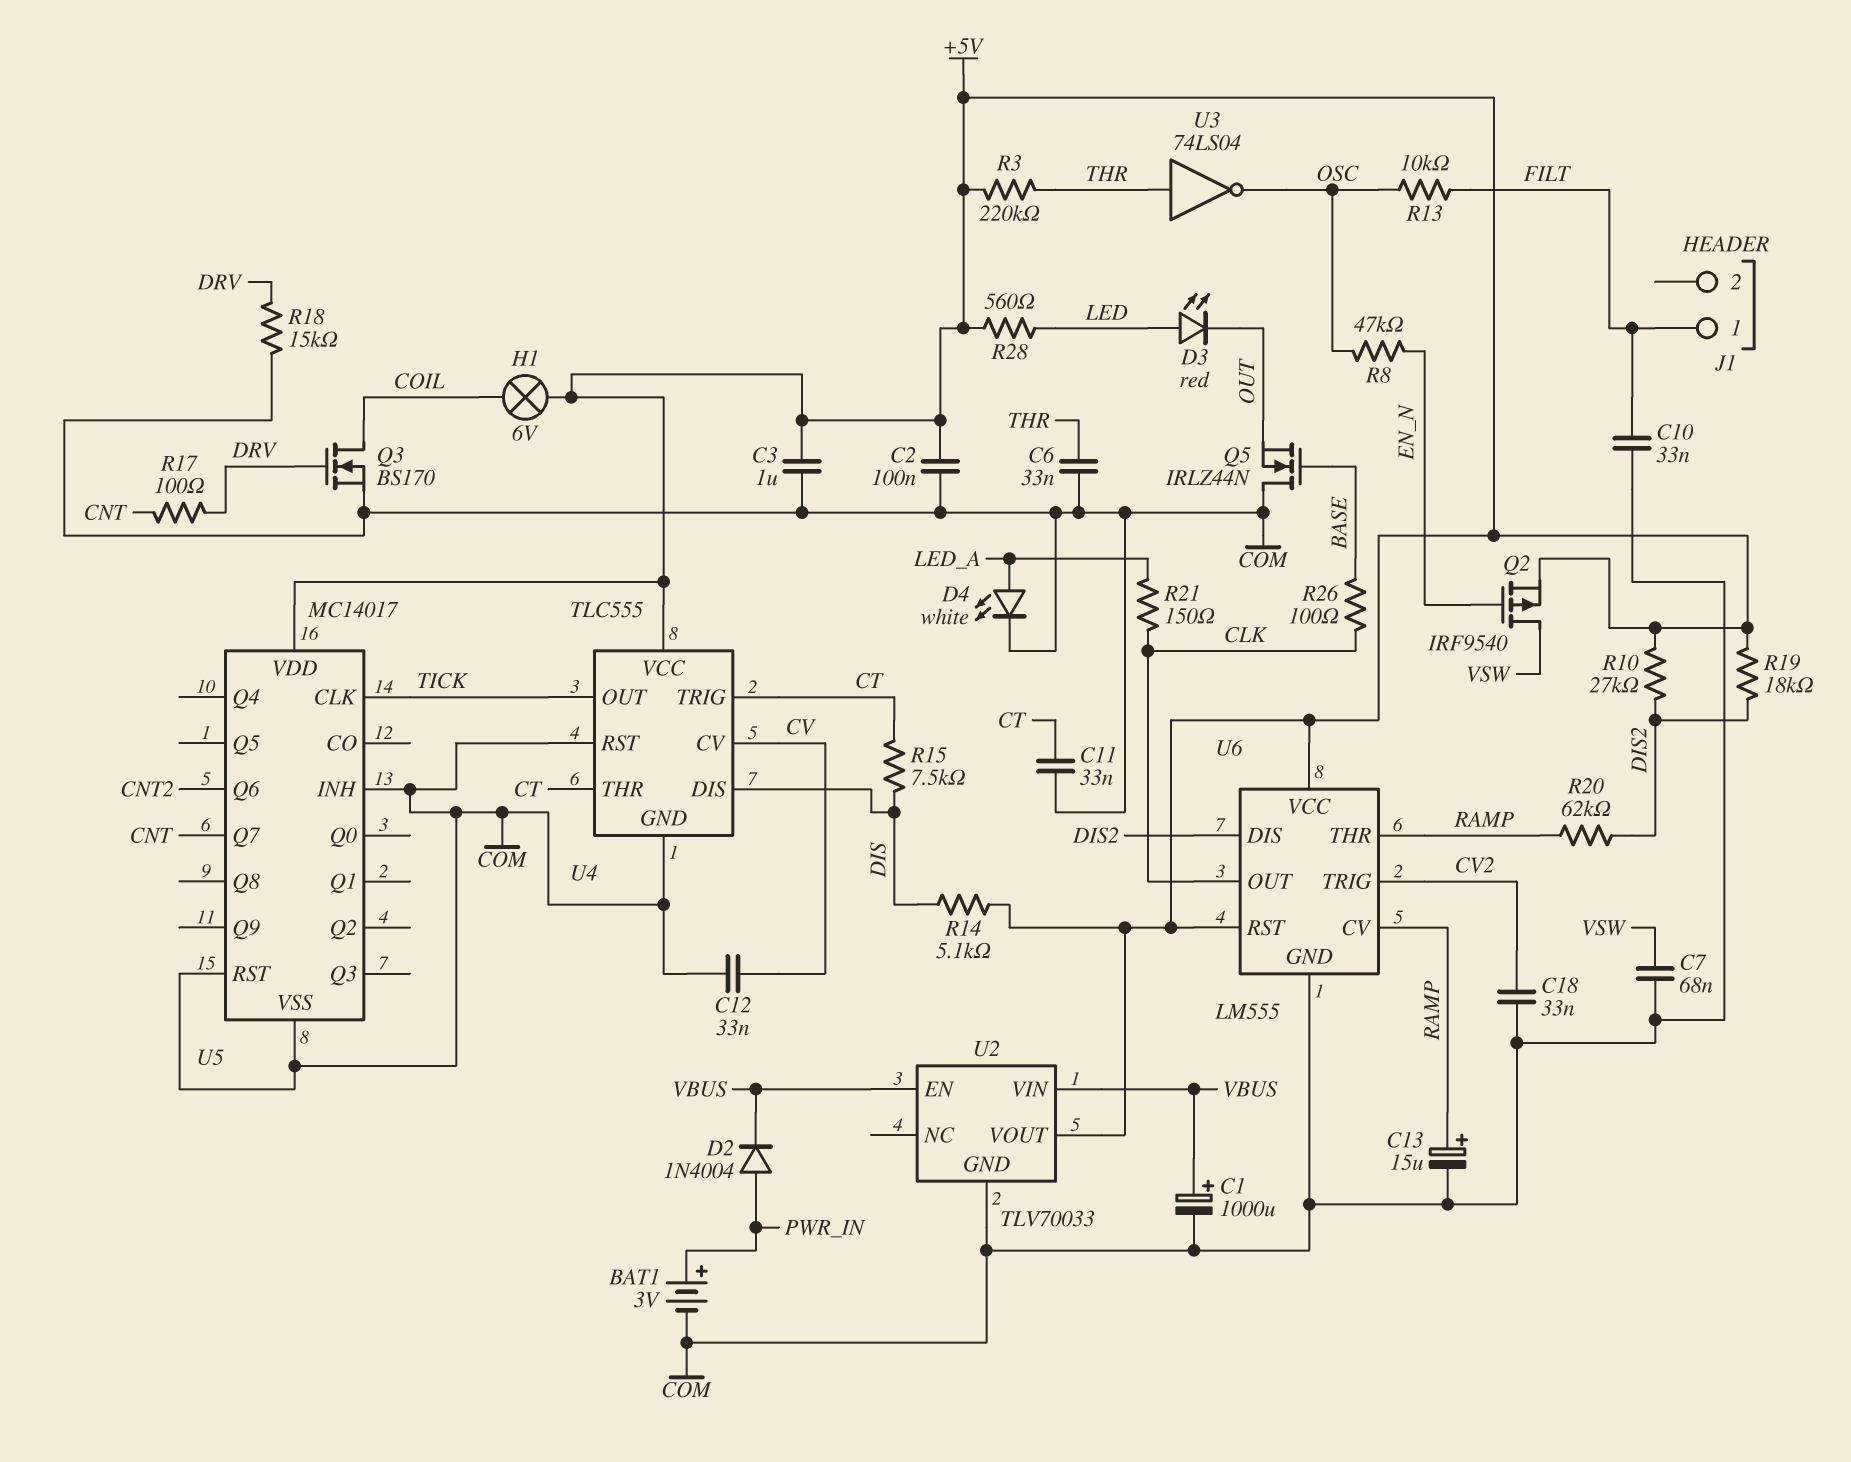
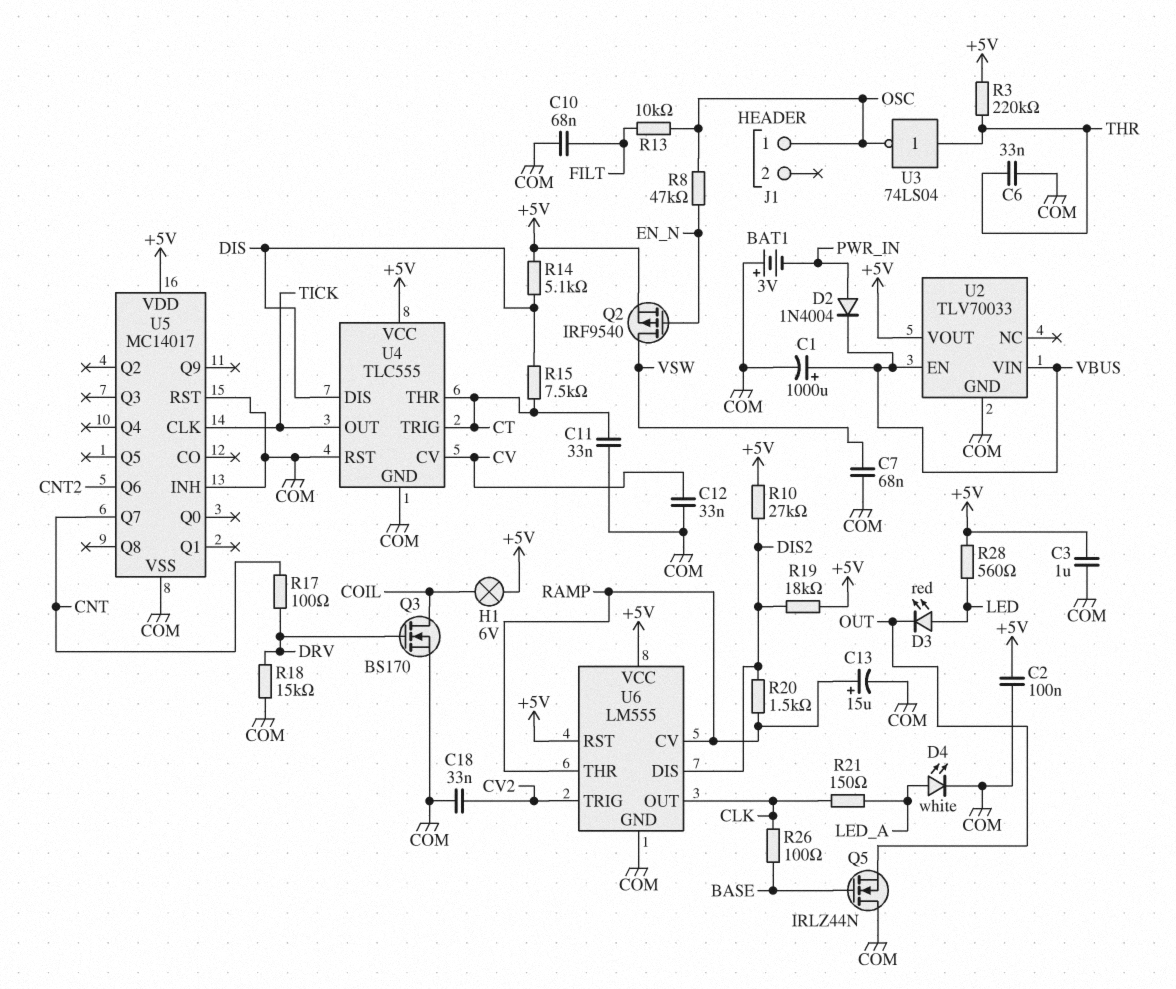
BAT1: 3V (plus PWR_IN, minus COM) -> 3V (plus COM, minus PWR_IN)
C10: 33nF (COM, FILT) -> 68nF (COM, FILT)
J1 pin 1: FILT -> OSC
R20: 62k (DIS2, RAMP) -> 1.5k (DIS2, RAMP)

